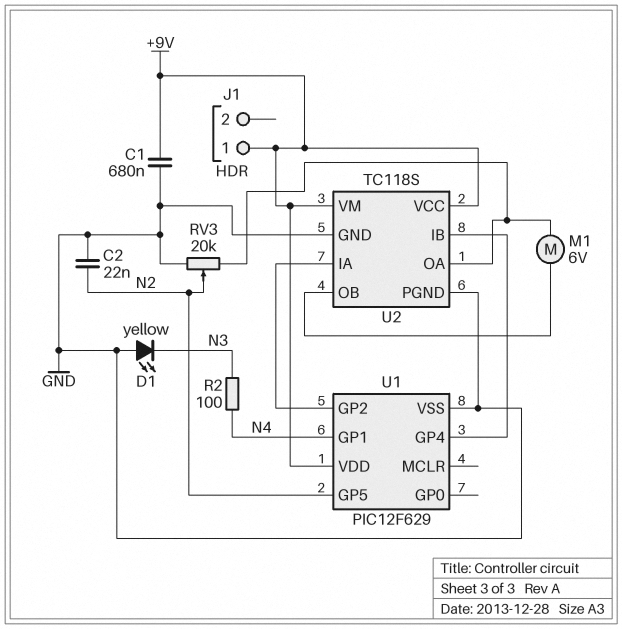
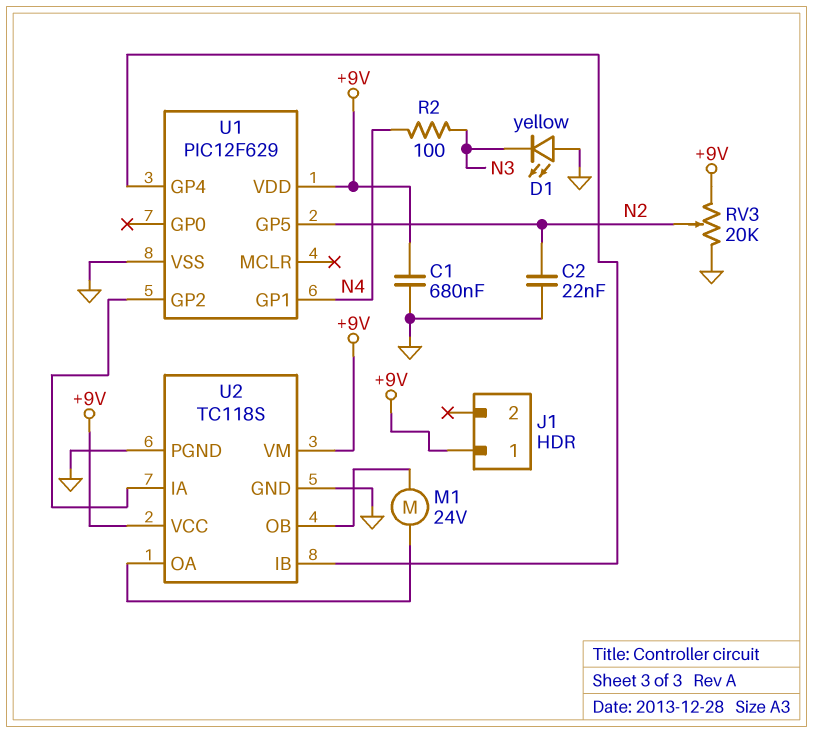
M1: motor 6V (U2/OA, U2/OB) -> motor 24V (U2/OA, U2/OB)
RV3: 20k (GND, U2/OA, wiper N2) -> 20k (+9V, GND, wiper N2)

